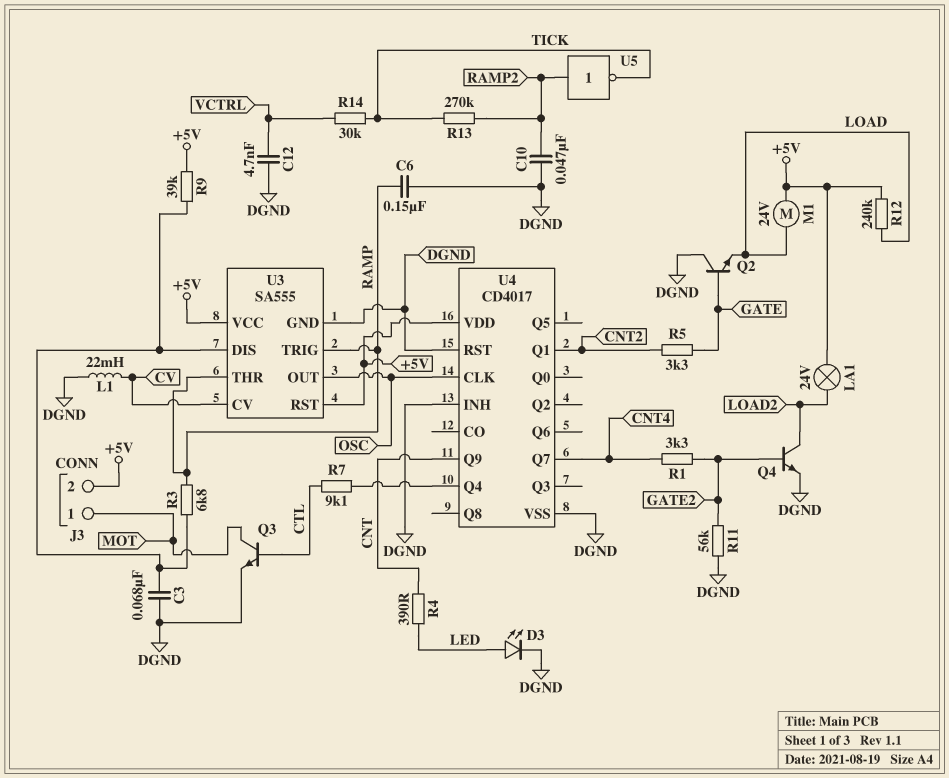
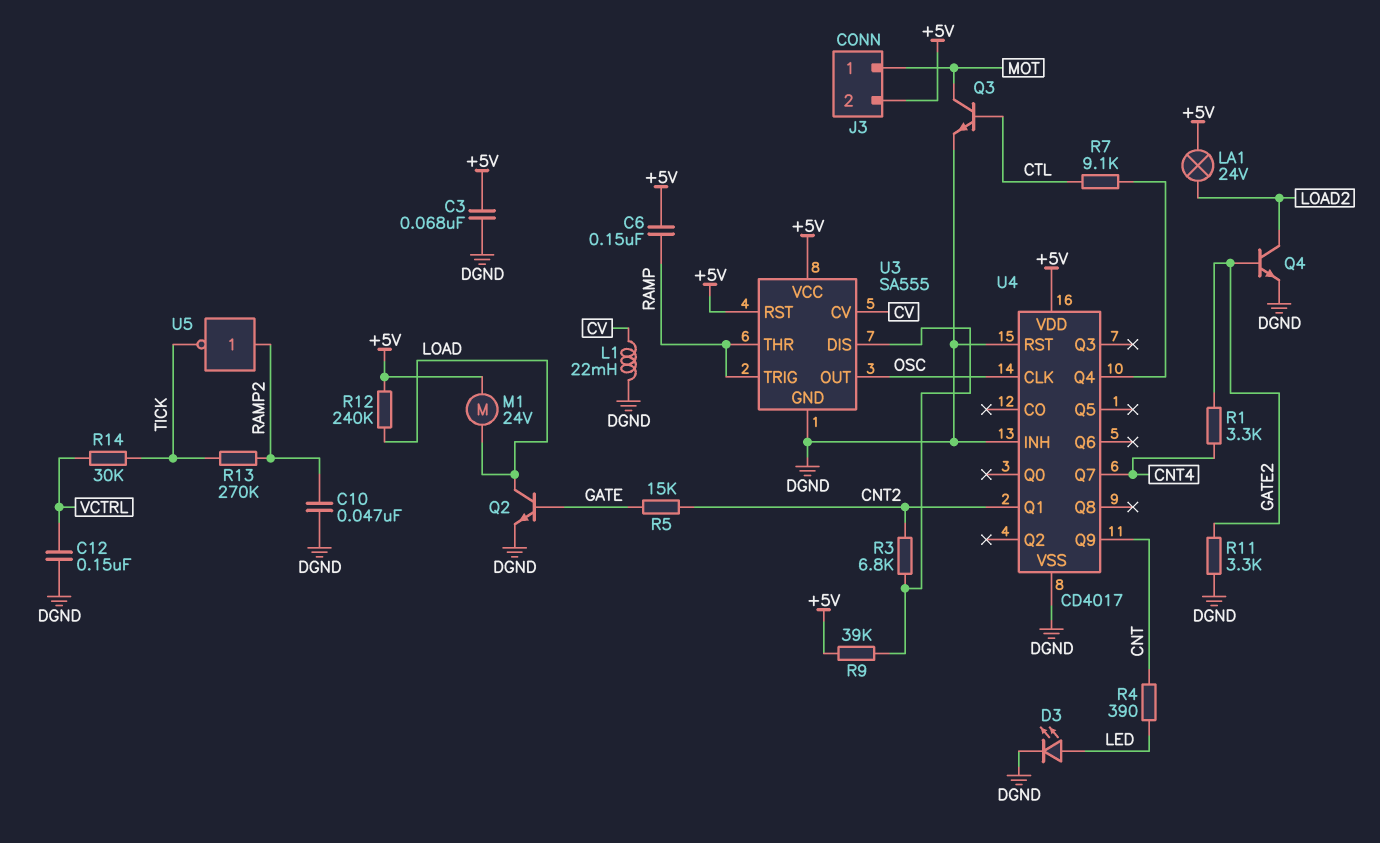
C3: 68nF (DGND, U3/DIS) -> 68nF (+5V, DGND)
C6: 150nF (DGND, RAMP) -> 150nF (+5V, RAMP)
C12: 4.7nF (DGND, VCTRL) -> 150nF (DGND, VCTRL)
Q2: NPN (B GATE, C DGND, E LOAD) -> NPN (B GATE, C LOAD, E DGND)
R3: 6.8k (RAMP, U3/DIS) -> 6.8k (CNT2, U3/DIS)
R5: 3.3k (CNT2, GATE) -> 15k (CNT2, GATE)
R11: 56k (DGND, GATE2) -> 3.3k (DGND, GATE2)

